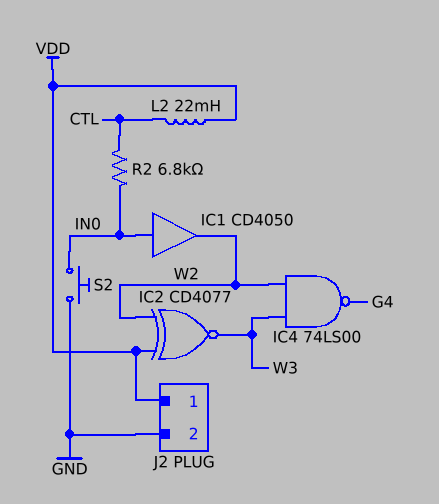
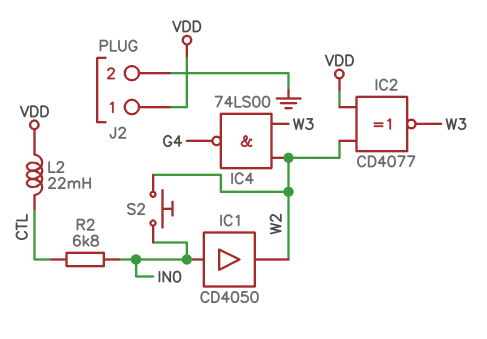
S2: button (GND, IN0) -> button (IN0, W2)

